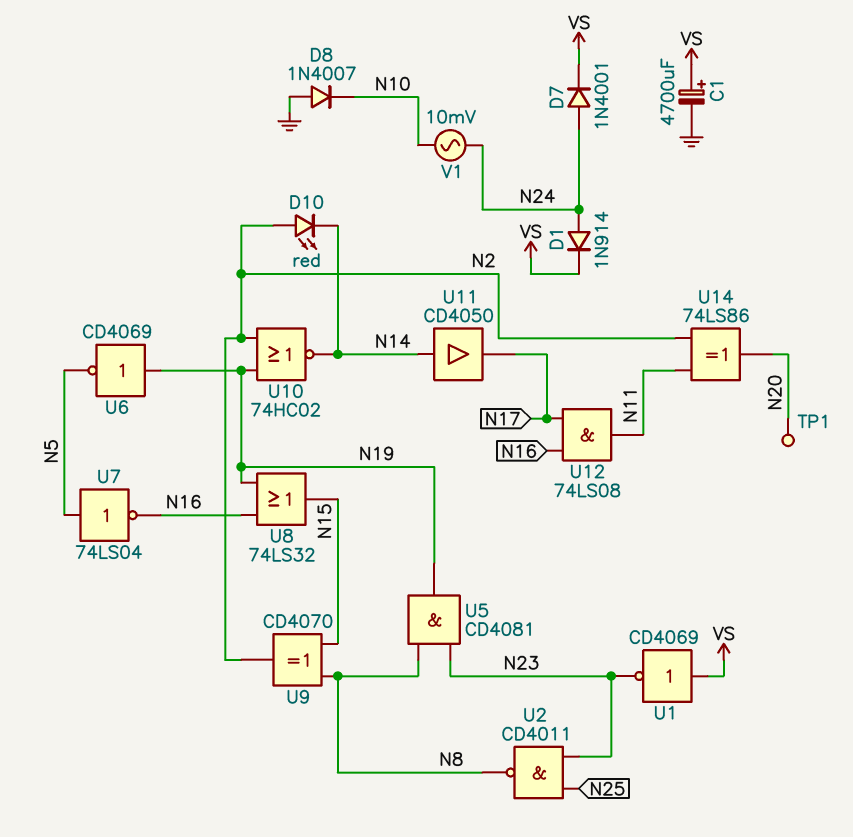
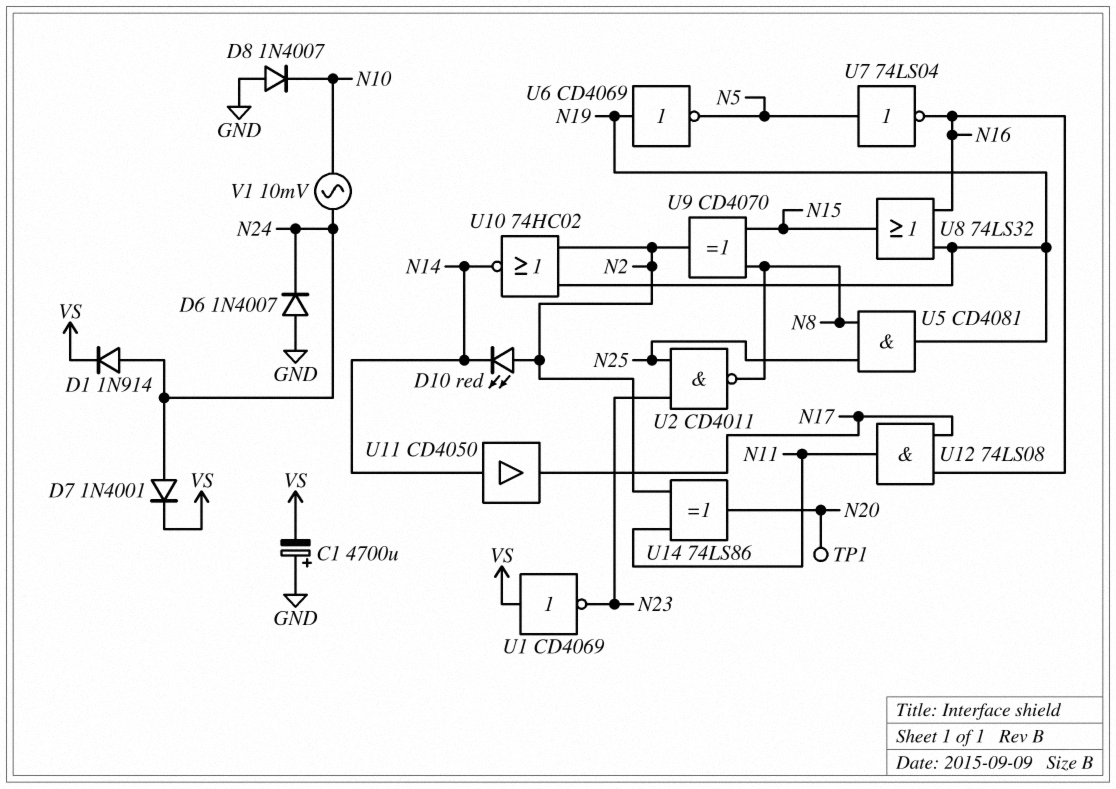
C1: 4700uF (plus VS, minus GND) -> 4700uF (plus GND, minus VS)
D6: none -> diode 1N4007 (A GND, K N24)
U5: AND CD4081 (in N8, in N23, out N19) -> AND CD4081 (in N8, in N25, out N19)

